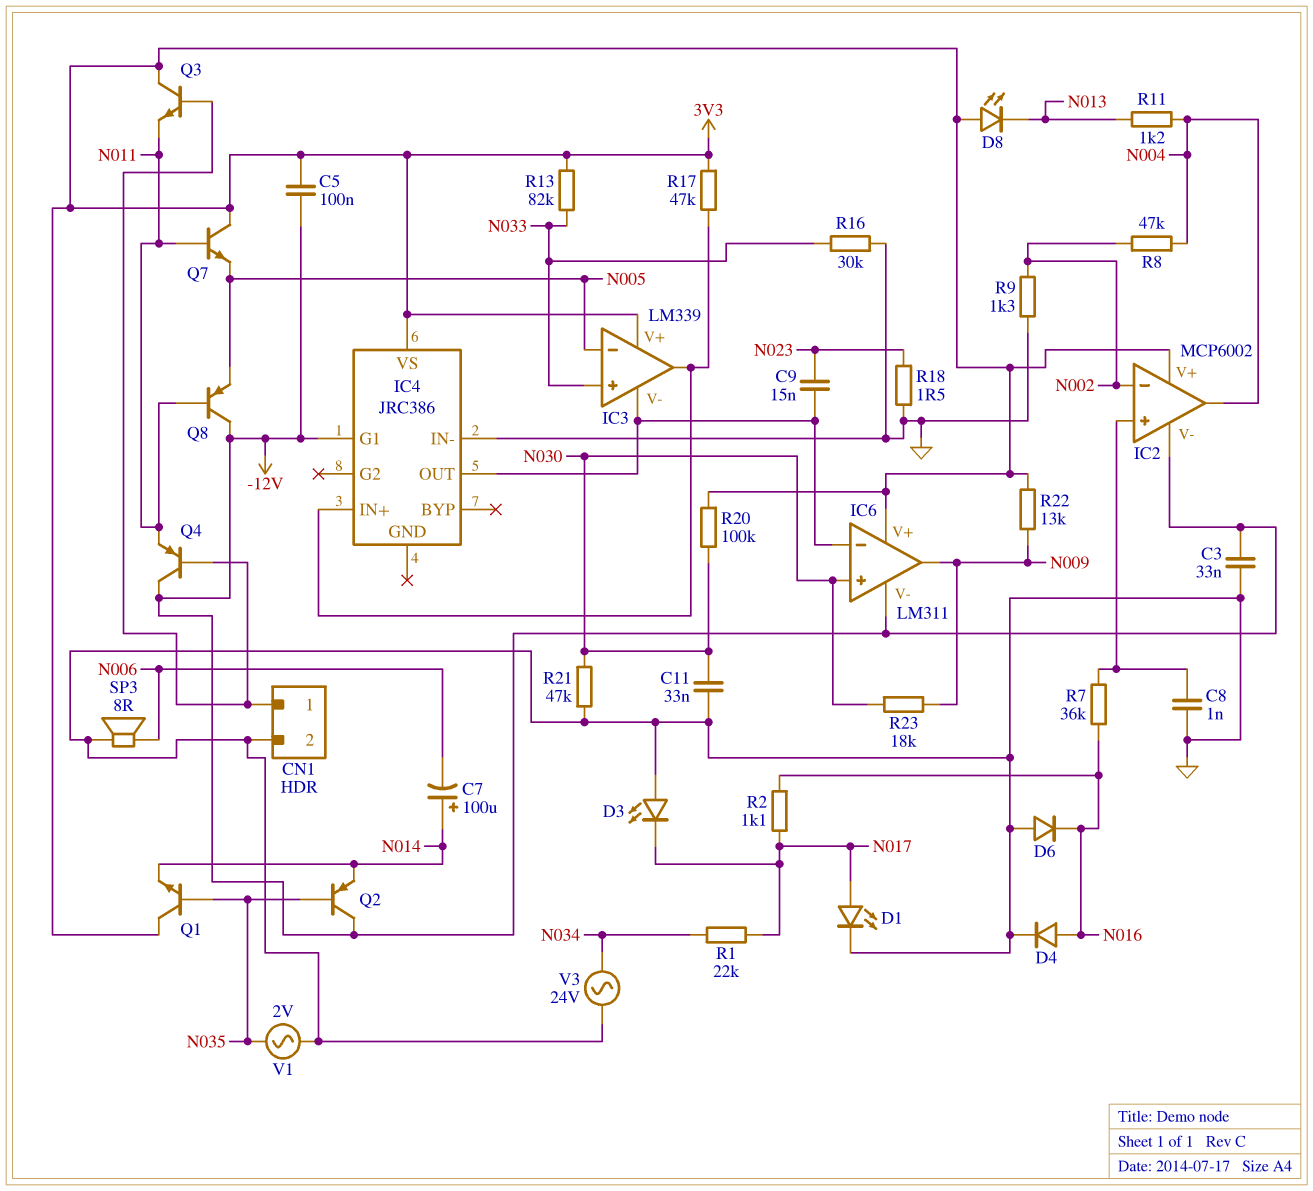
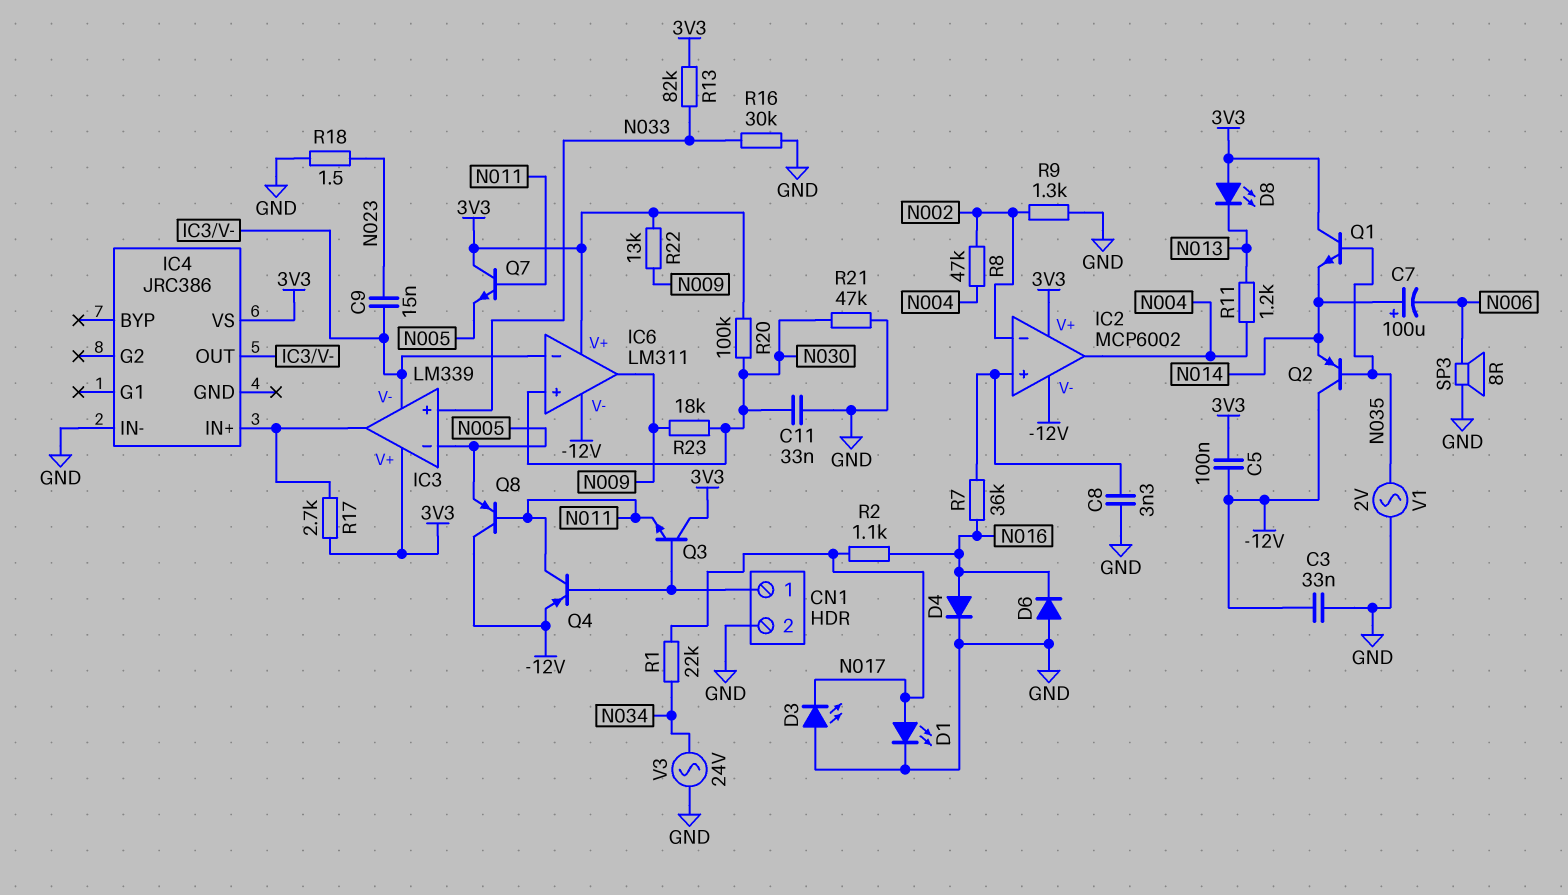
C8: 1nF (GND, IC2/in+) -> 3.3nF (GND, IC2/in+)
IC4 pin G1: -12V -> none
Q4: PNP (B CN1/1, C -12V, E N011) -> PNP (B CN1/1, C N011, E -12V)
R17: 47k (3V3, IC3/out) -> 2.7k (3V3, IC3/out)

